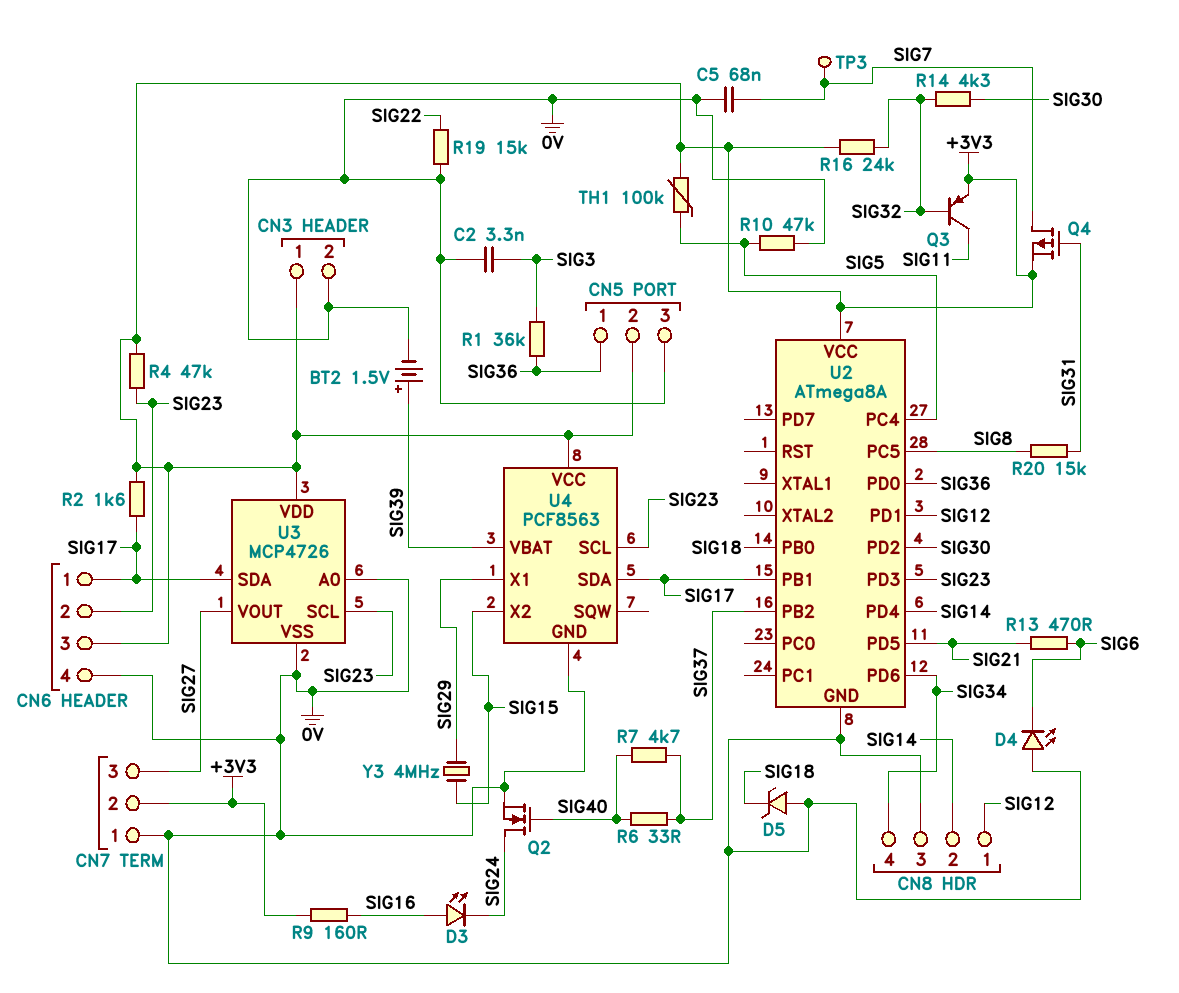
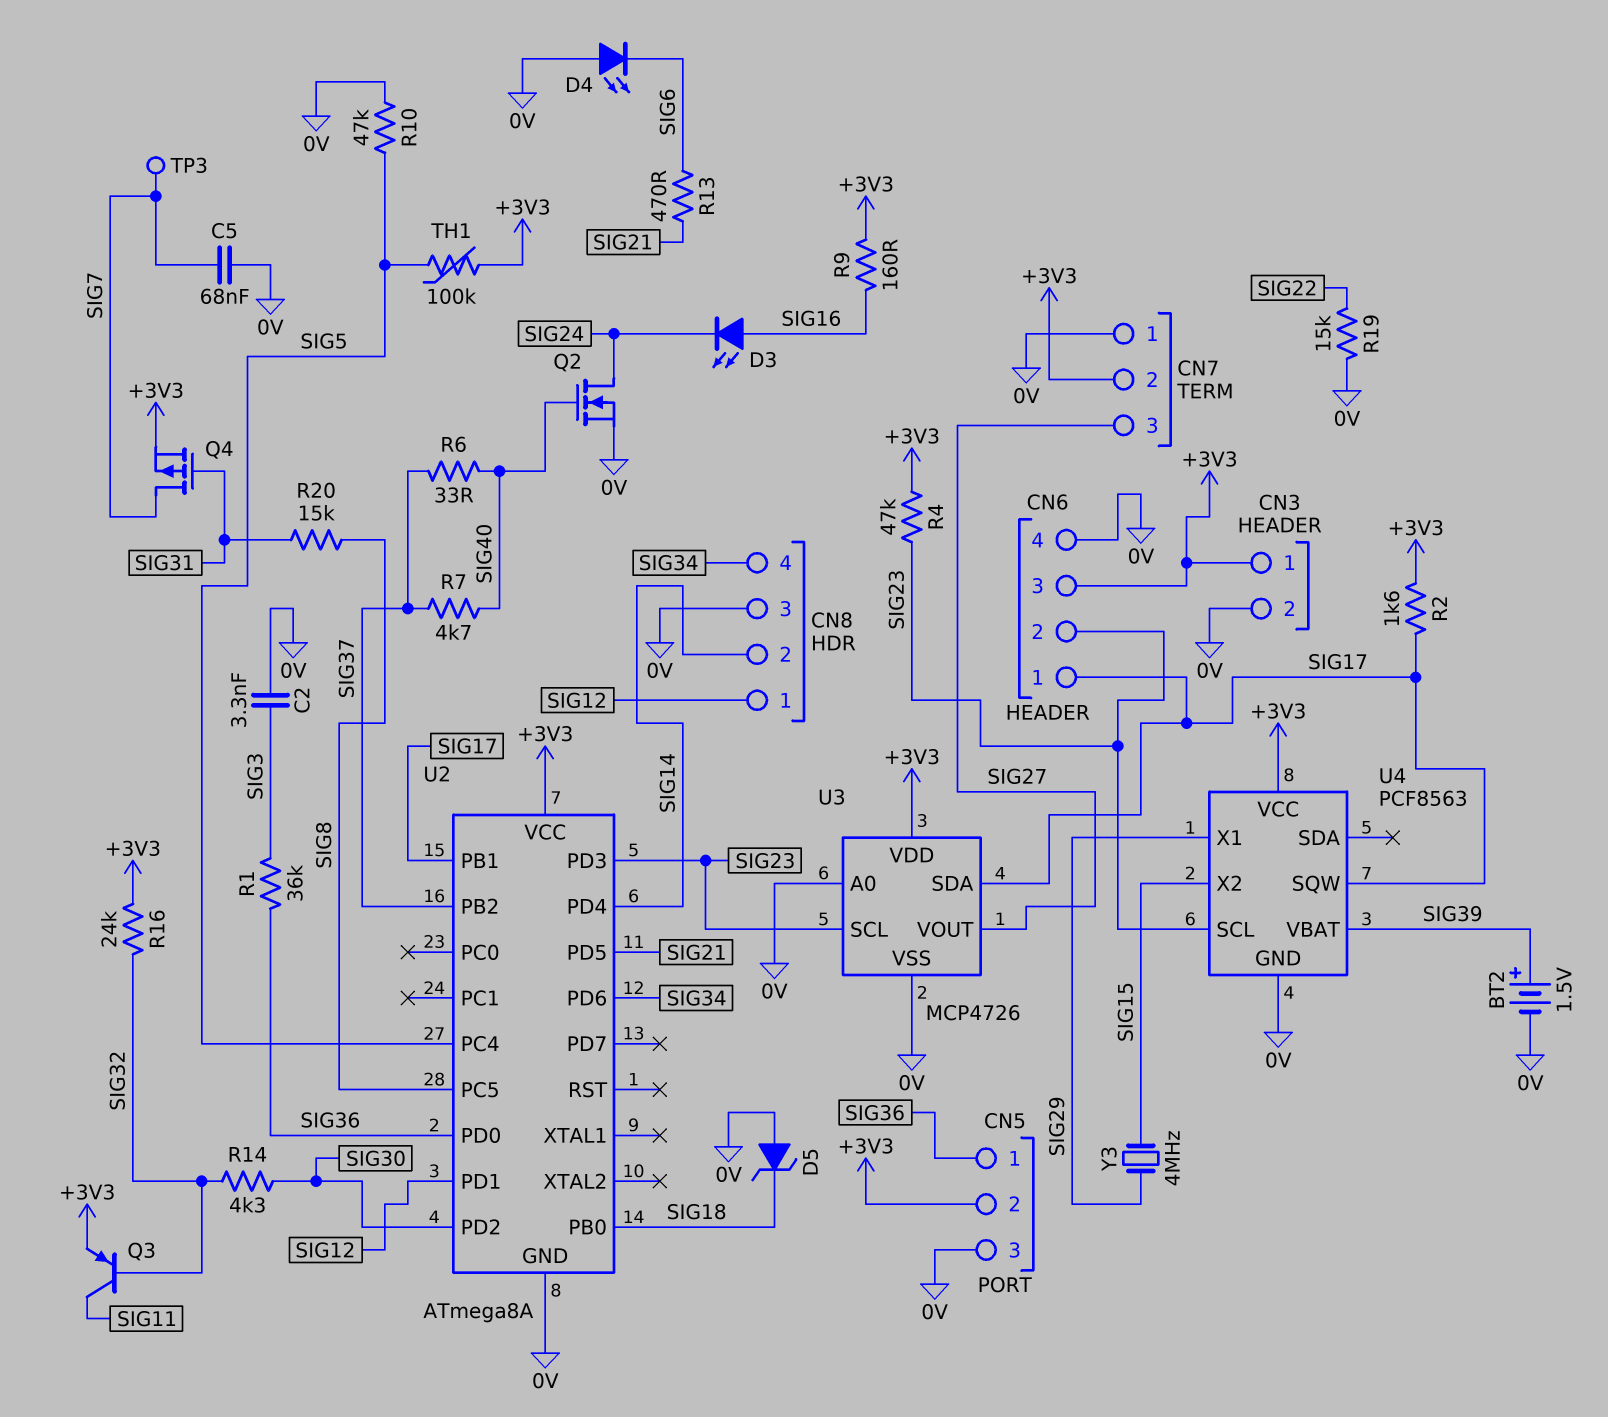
U4 pin SDA: SIG17 -> none
U4 pin SQW: none -> SIG17

